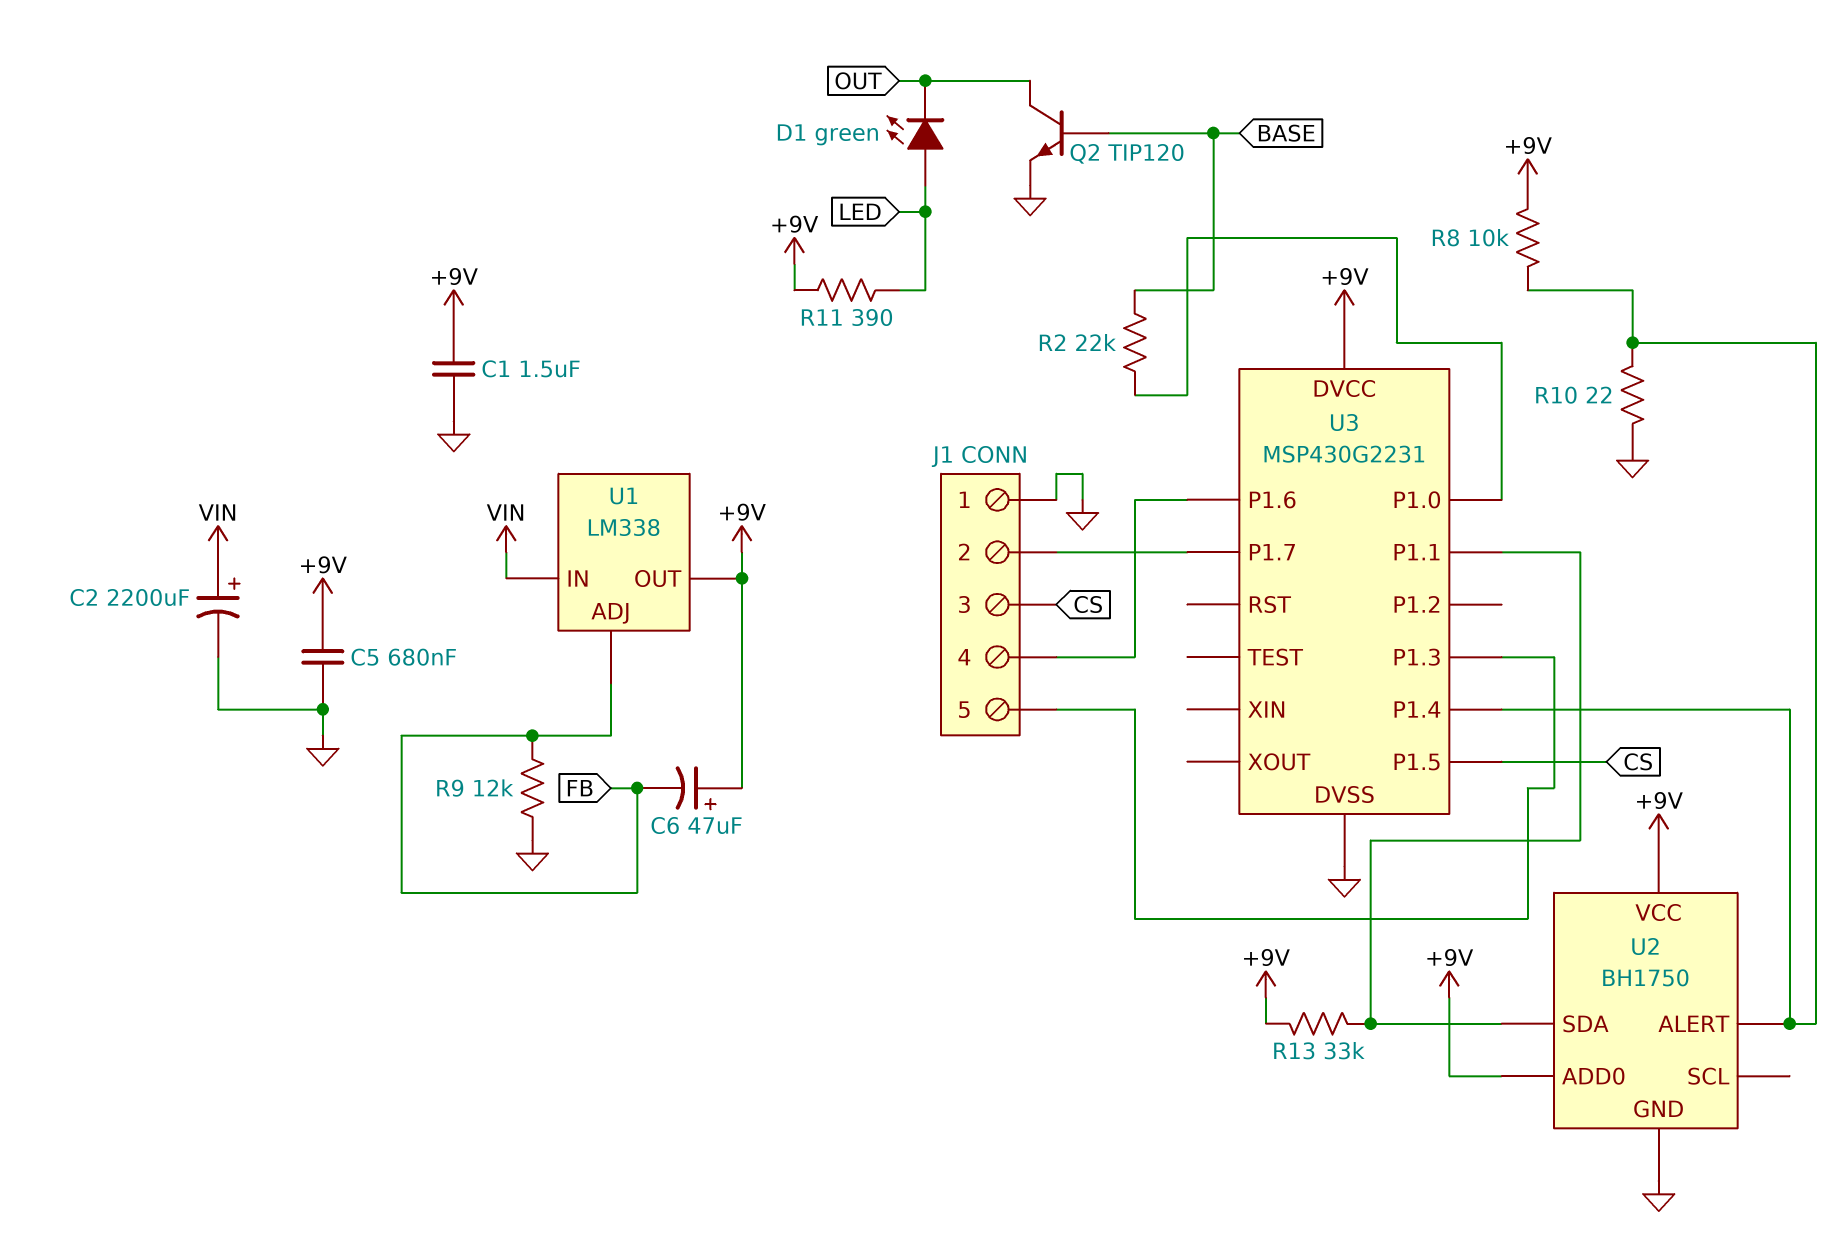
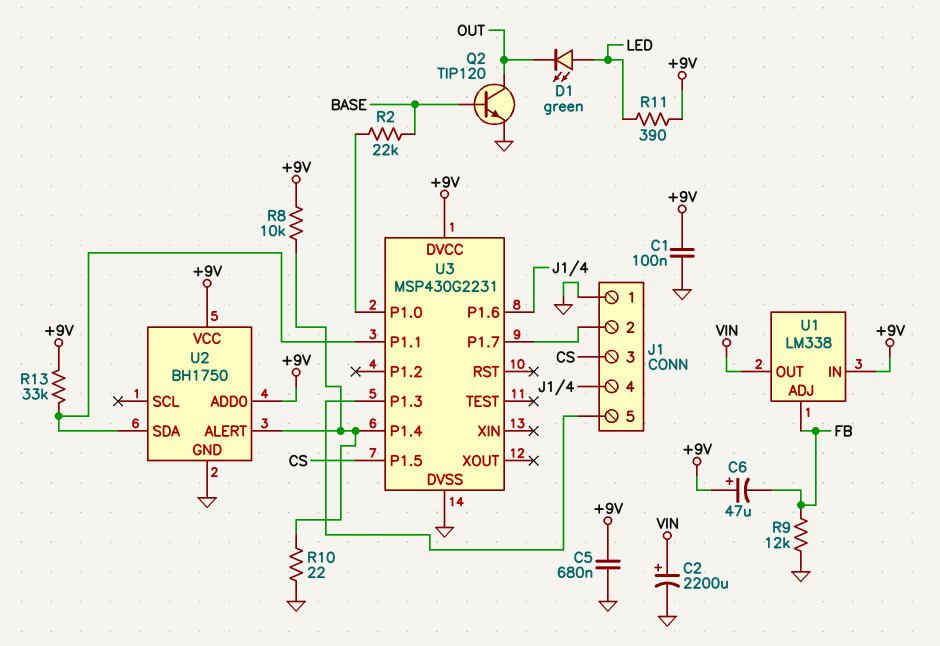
C1: 1.5uF (+9V, GND) -> 100nF (+9V, GND)
U1 pin IN: VIN -> +9V
U1 pin OUT: +9V -> VIN

